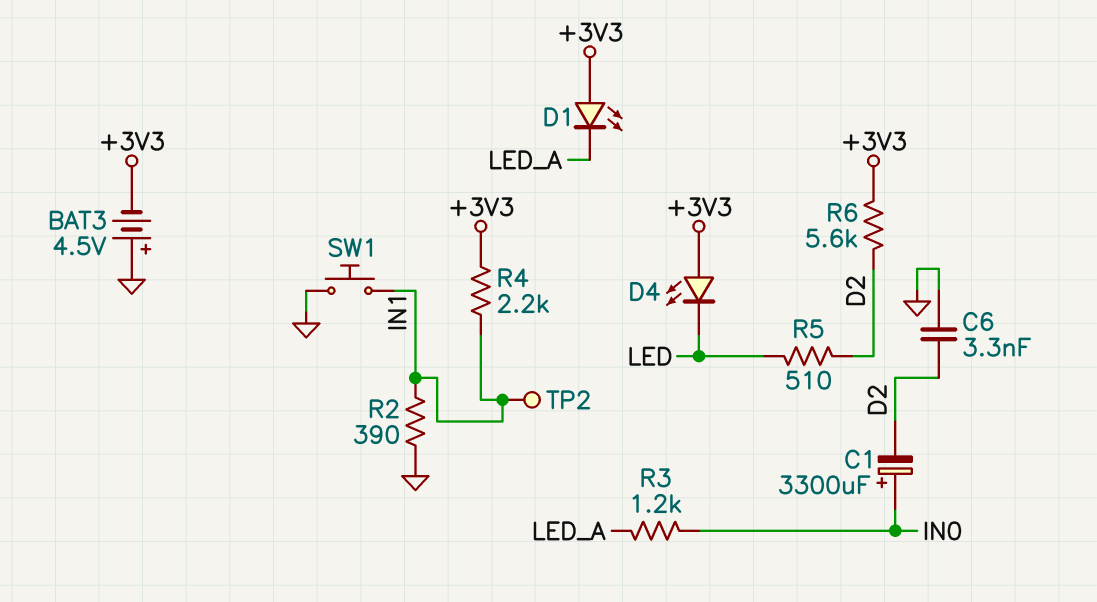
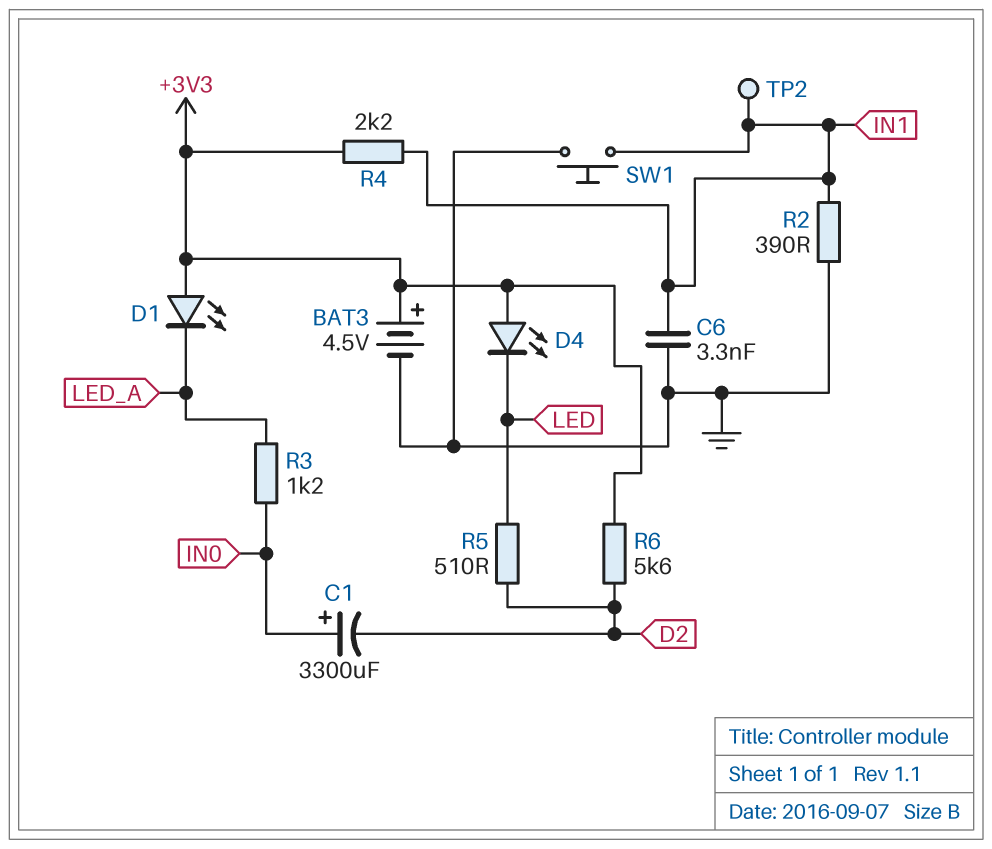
BAT3: 4.5V (plus GND, minus +3V3) -> 4.5V (plus +3V3, minus GND)
C6: 3.3nF (D2, GND) -> 3.3nF (GND, IN1)

